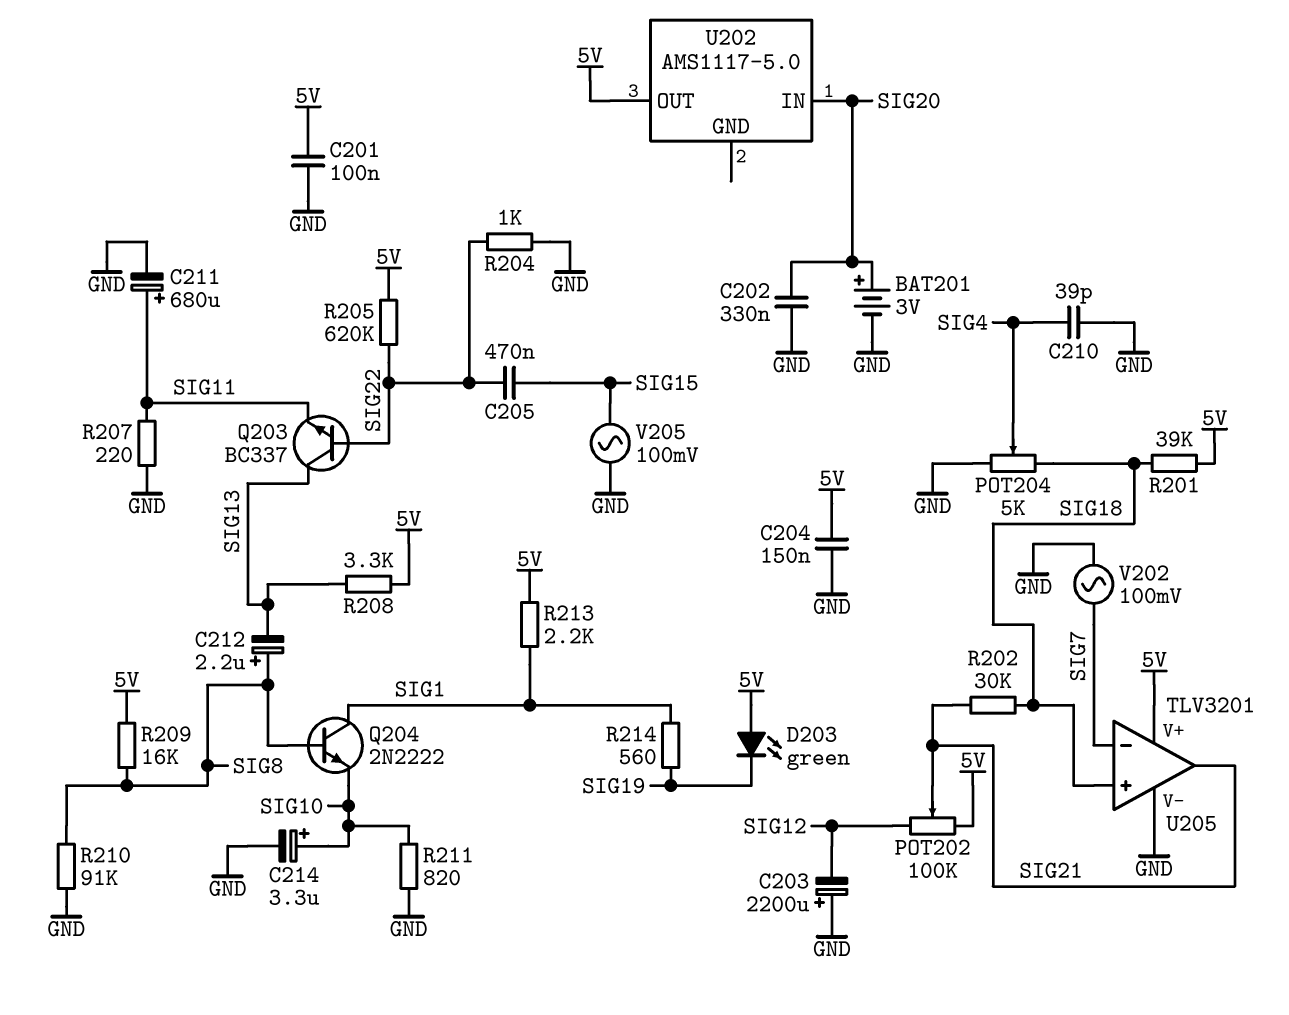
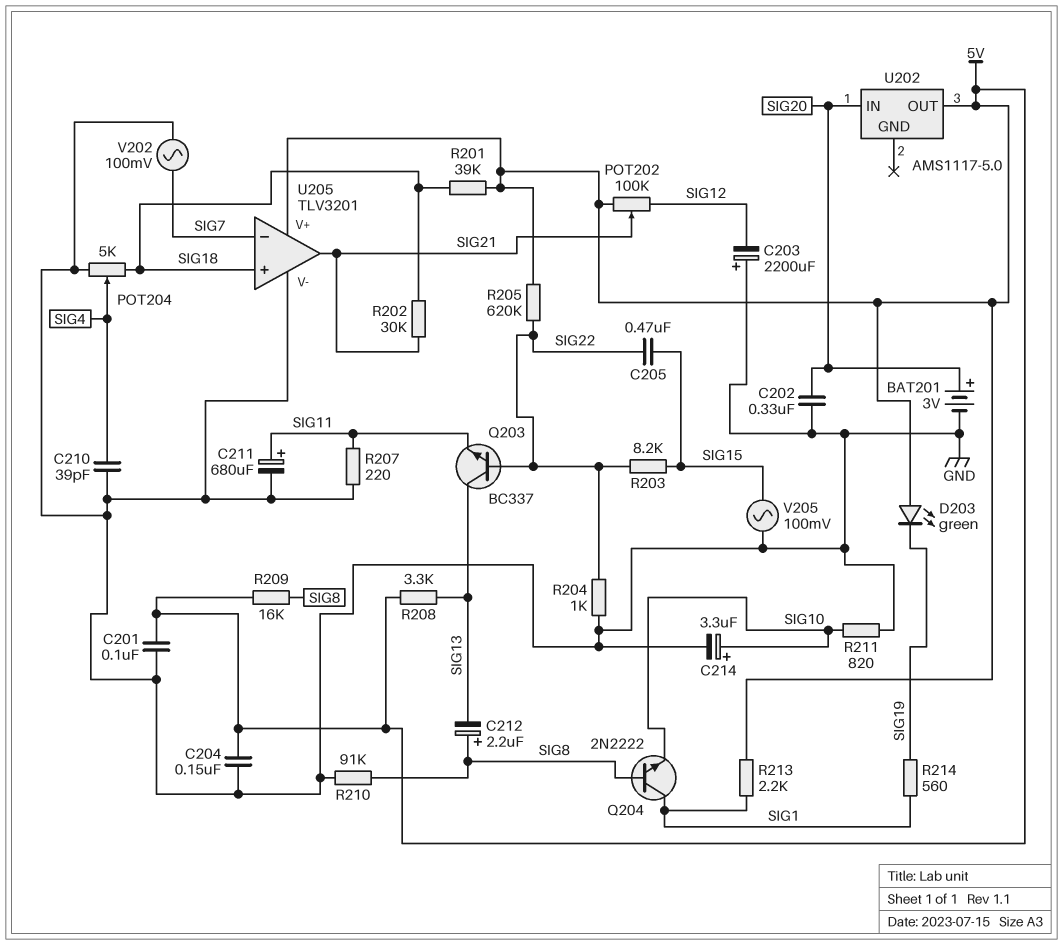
R203: none -> 8.2k (SIG15, SIG22)

